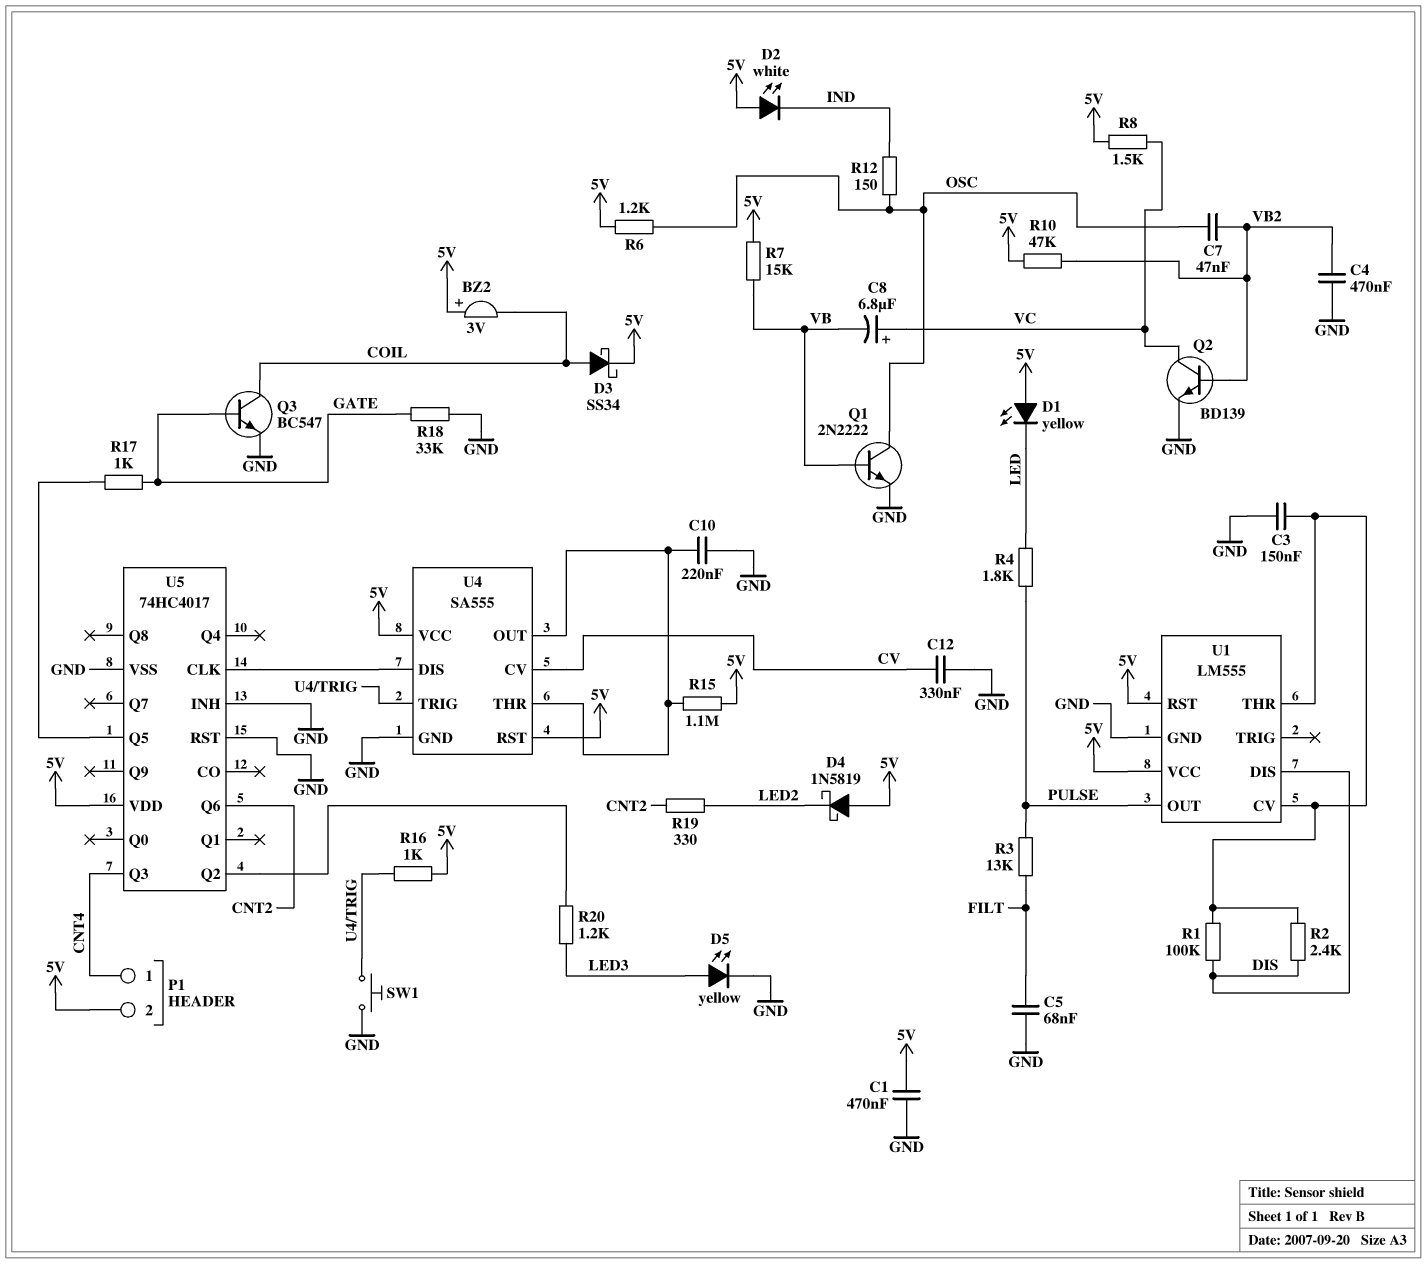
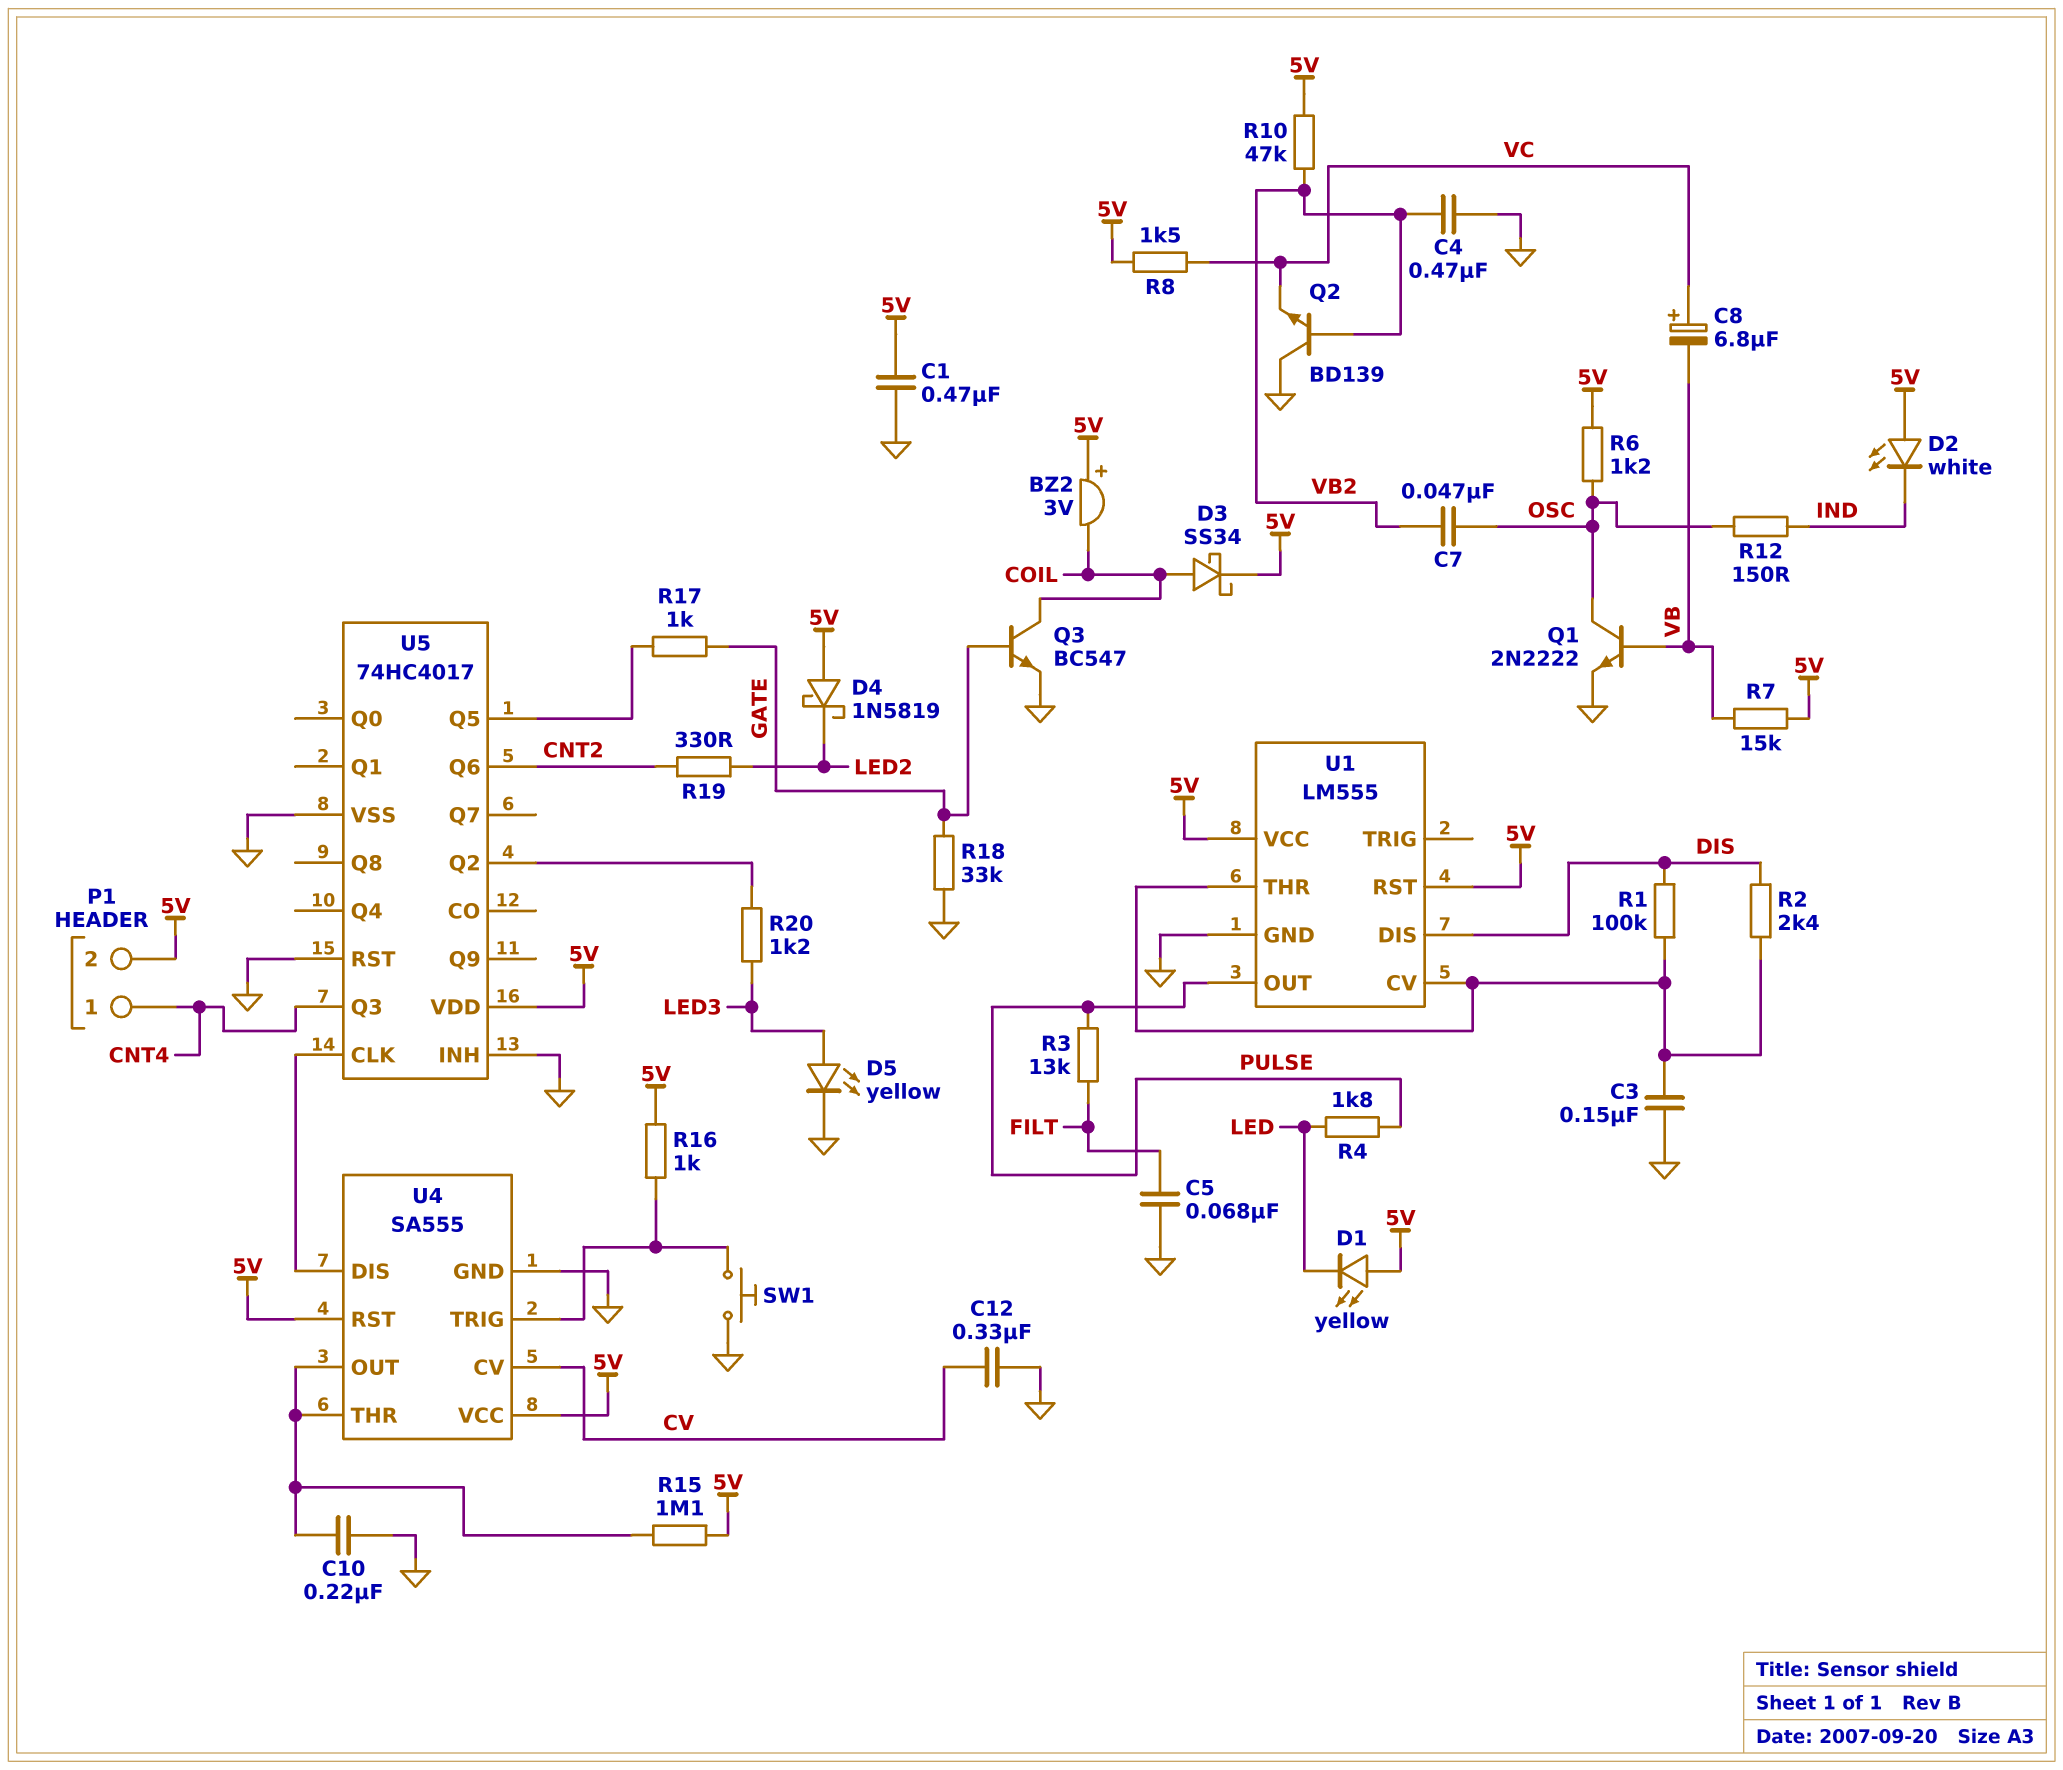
Q2: NPN BD139 (B VB2, C VC, E GND) -> NPN BD139 (B VB2, C GND, E VC)

